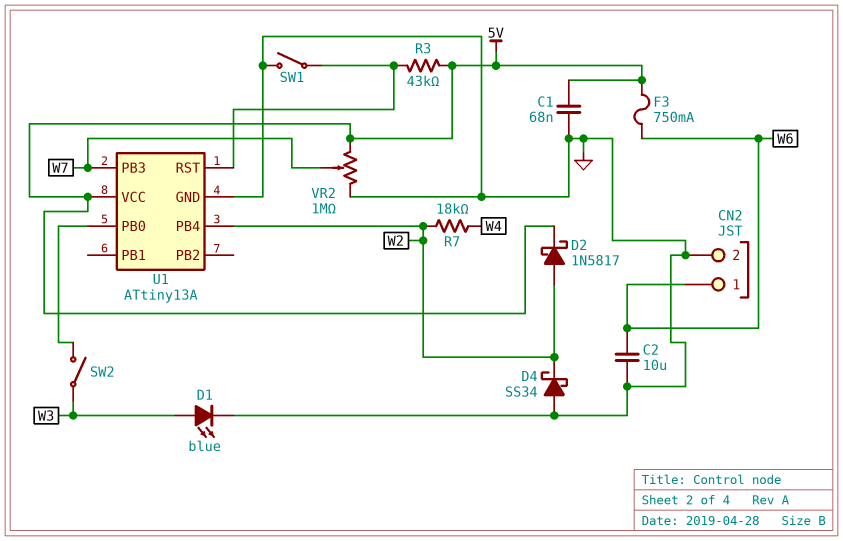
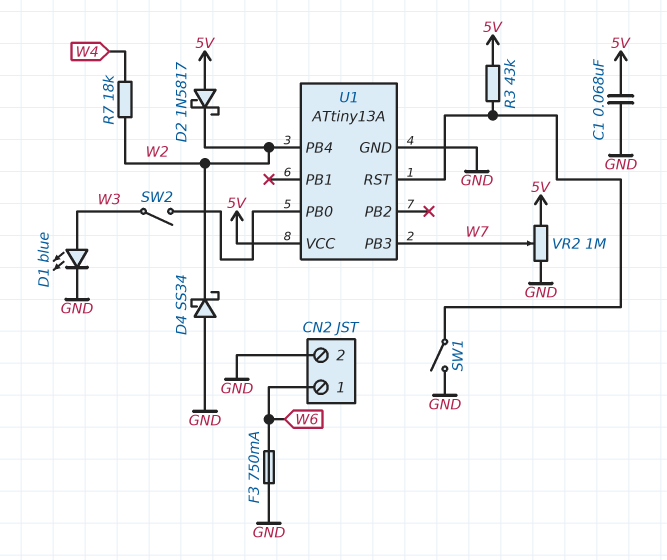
C2: 10uF (GND, W6) -> none
D2: schottky 1N5817 (A W2, K 5V) -> schottky 1N5817 (A 5V, K W2)
F3: 750mA (5V, W6) -> 750mA (GND, W6)

